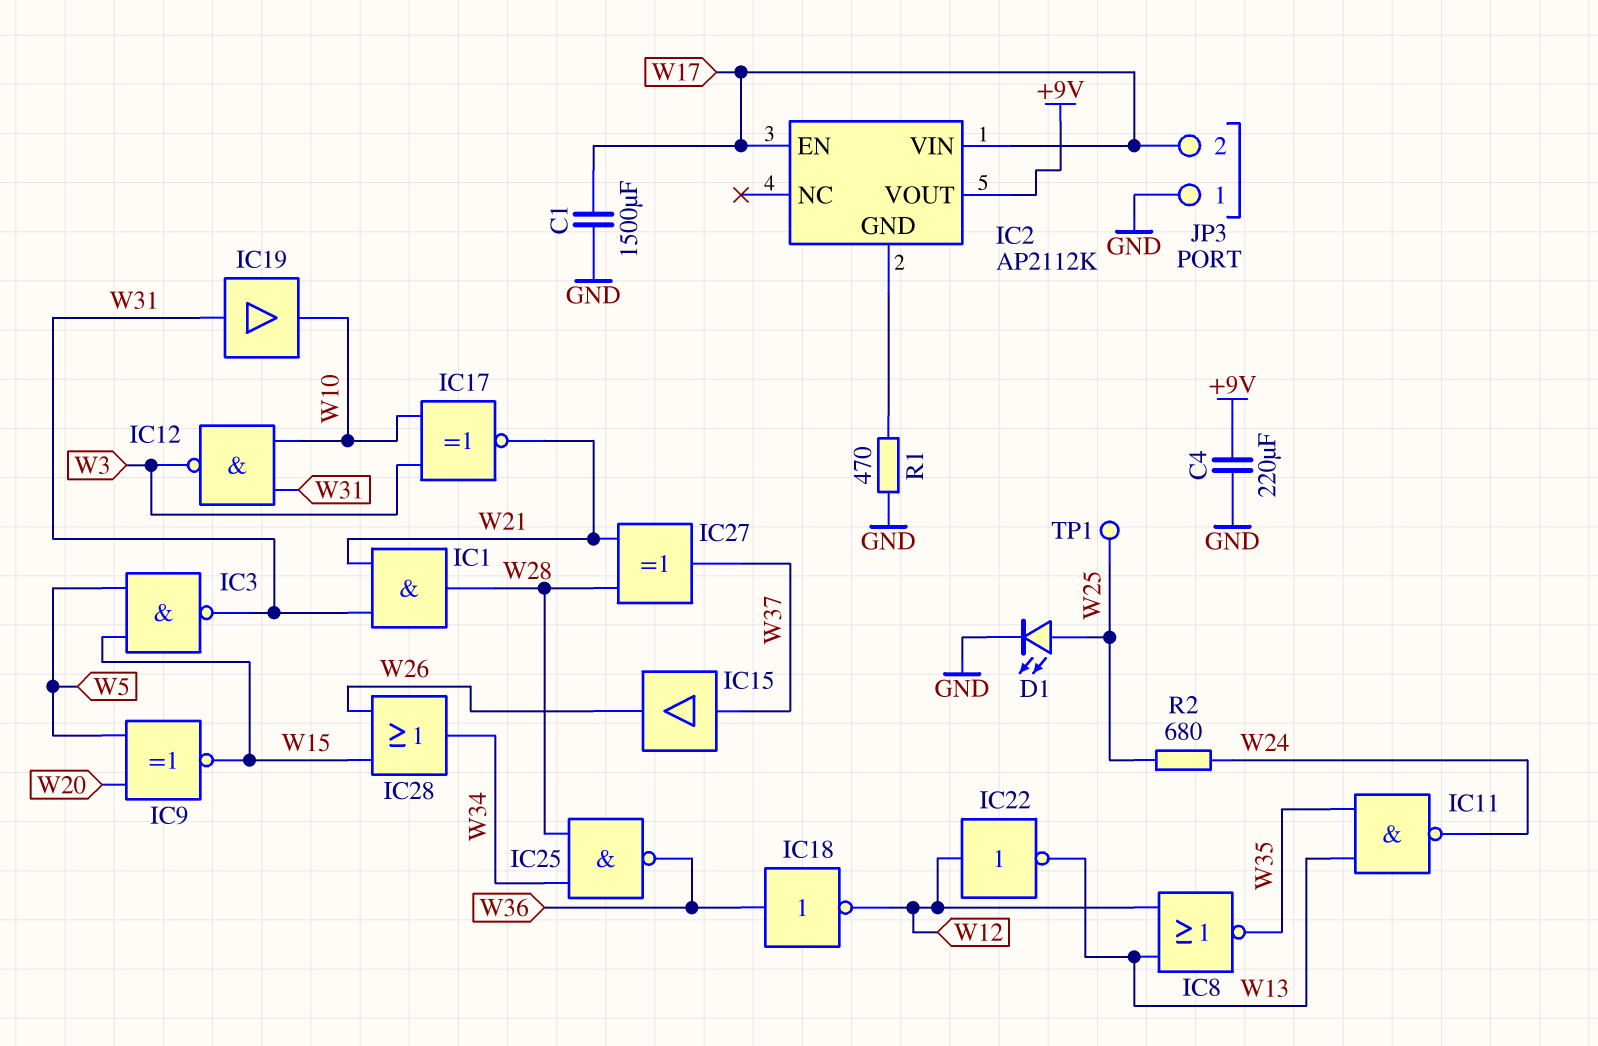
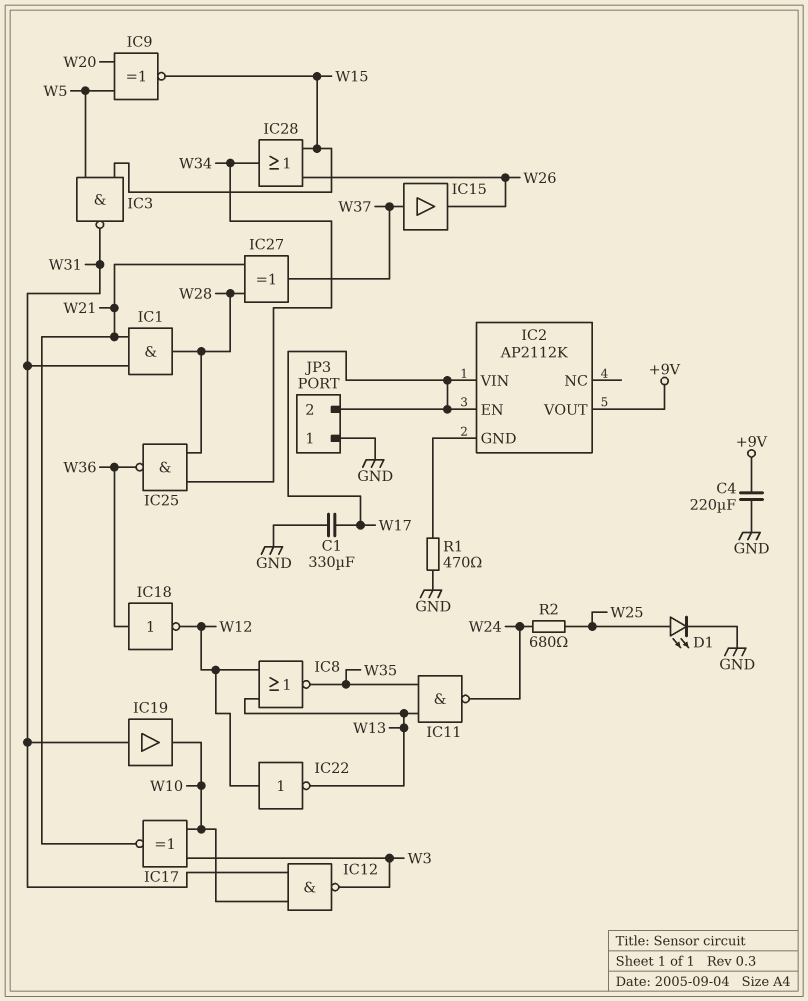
C1: 1500uF (GND, W17) -> 330uF (GND, W17)
TP1: test point (W25) -> none

